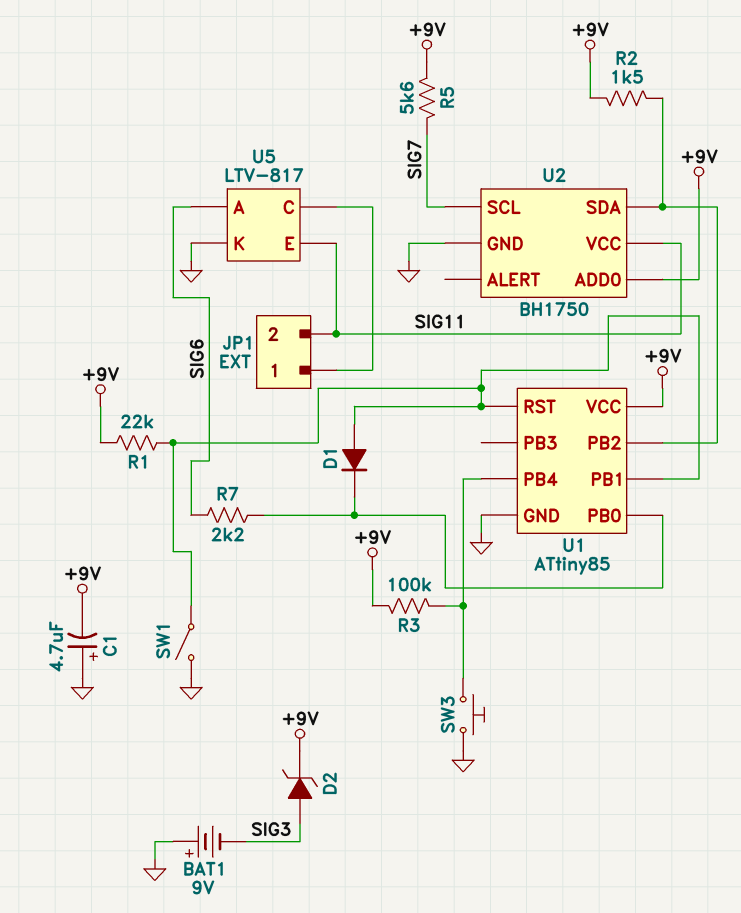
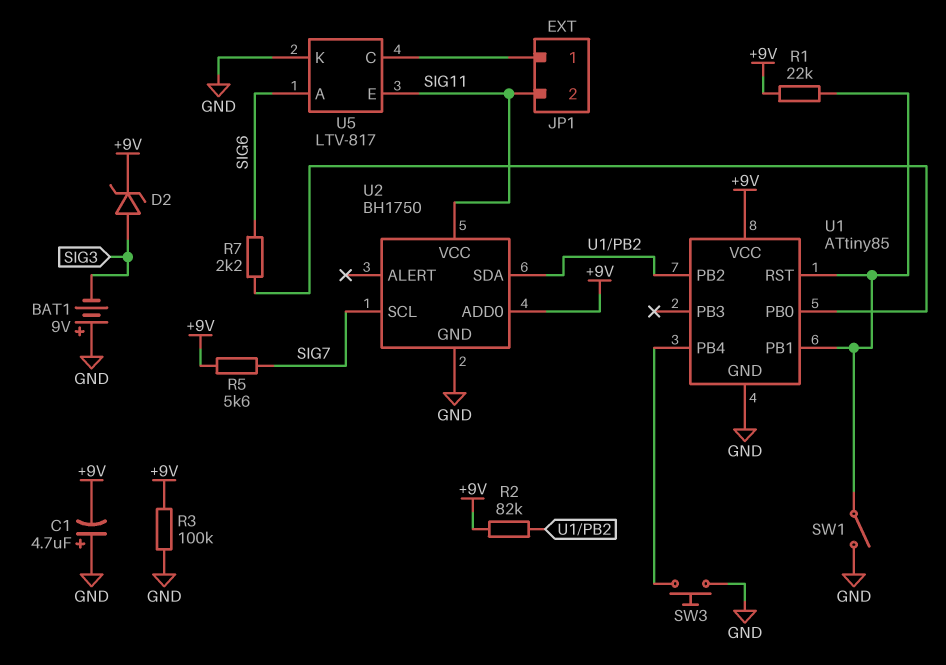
D1: diode (A U1/PB1, K U1/PB0) -> none
R2: 1.5k (+9V, U1/PB2) -> 82k (+9V, U1/PB2)
R3: 100k (+9V, U1/PB4) -> 100k (+9V, GND)

